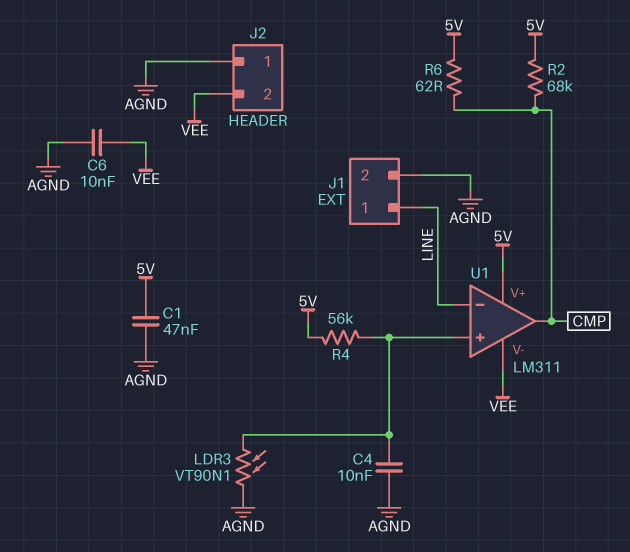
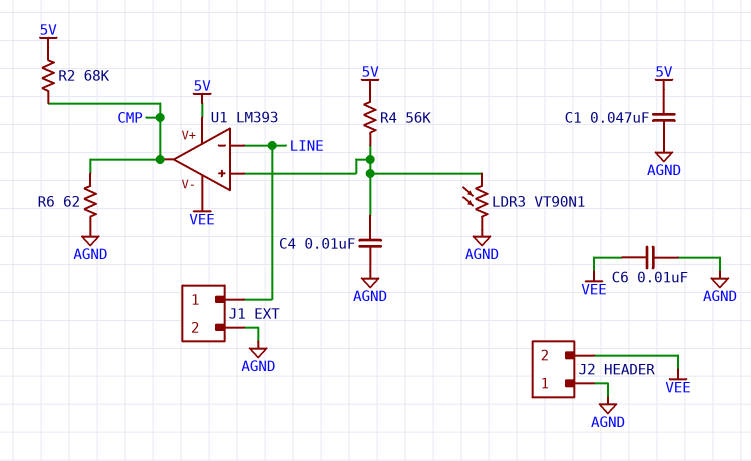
R6: 62 (5V, CMP) -> 62 (AGND, CMP)
U1: LM311 -> LM393

